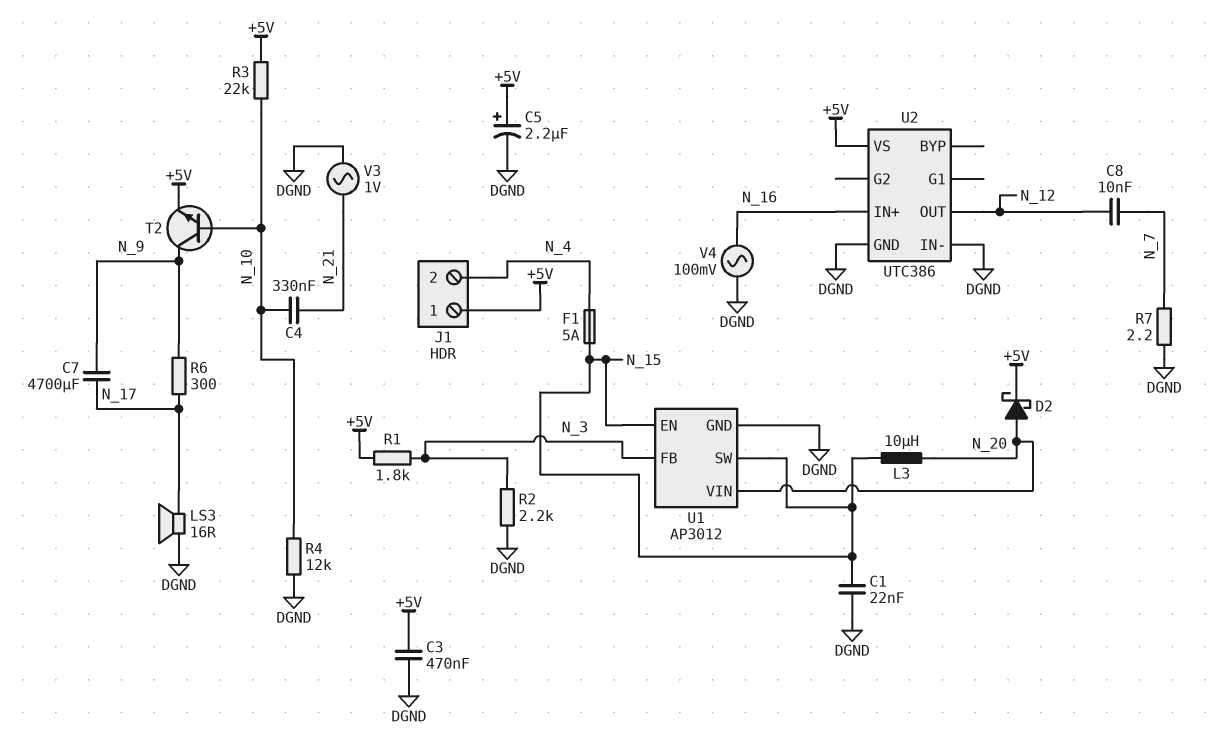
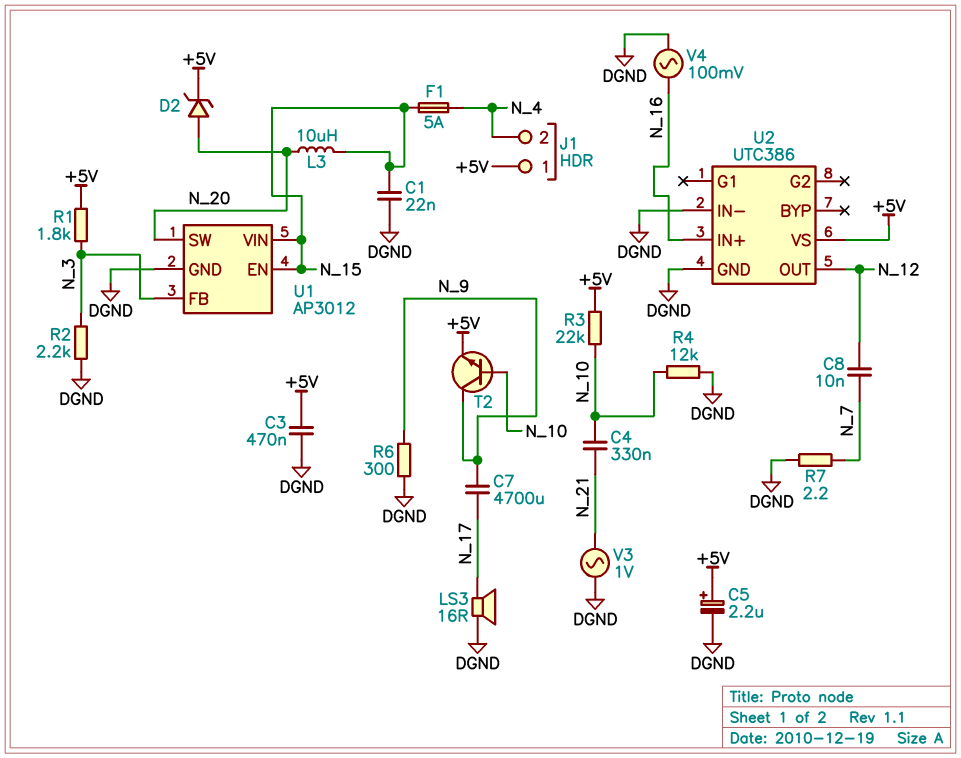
D2: schottky (A N_20, K +5V) -> zener (A N_20, K +5V)
R6: 300 (N_9, N_17) -> 300 (DGND, N_9)
U1 pin SW: N_15 -> N_20
U1 pin VIN: N_20 -> N_15

